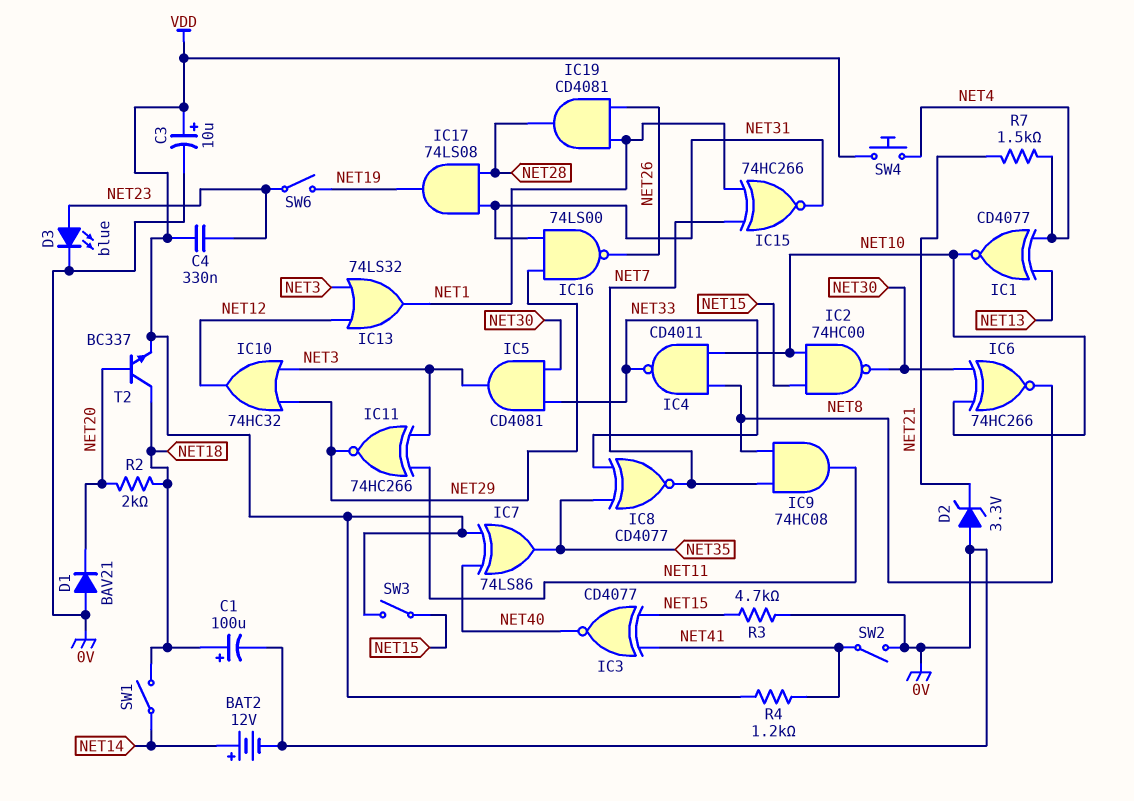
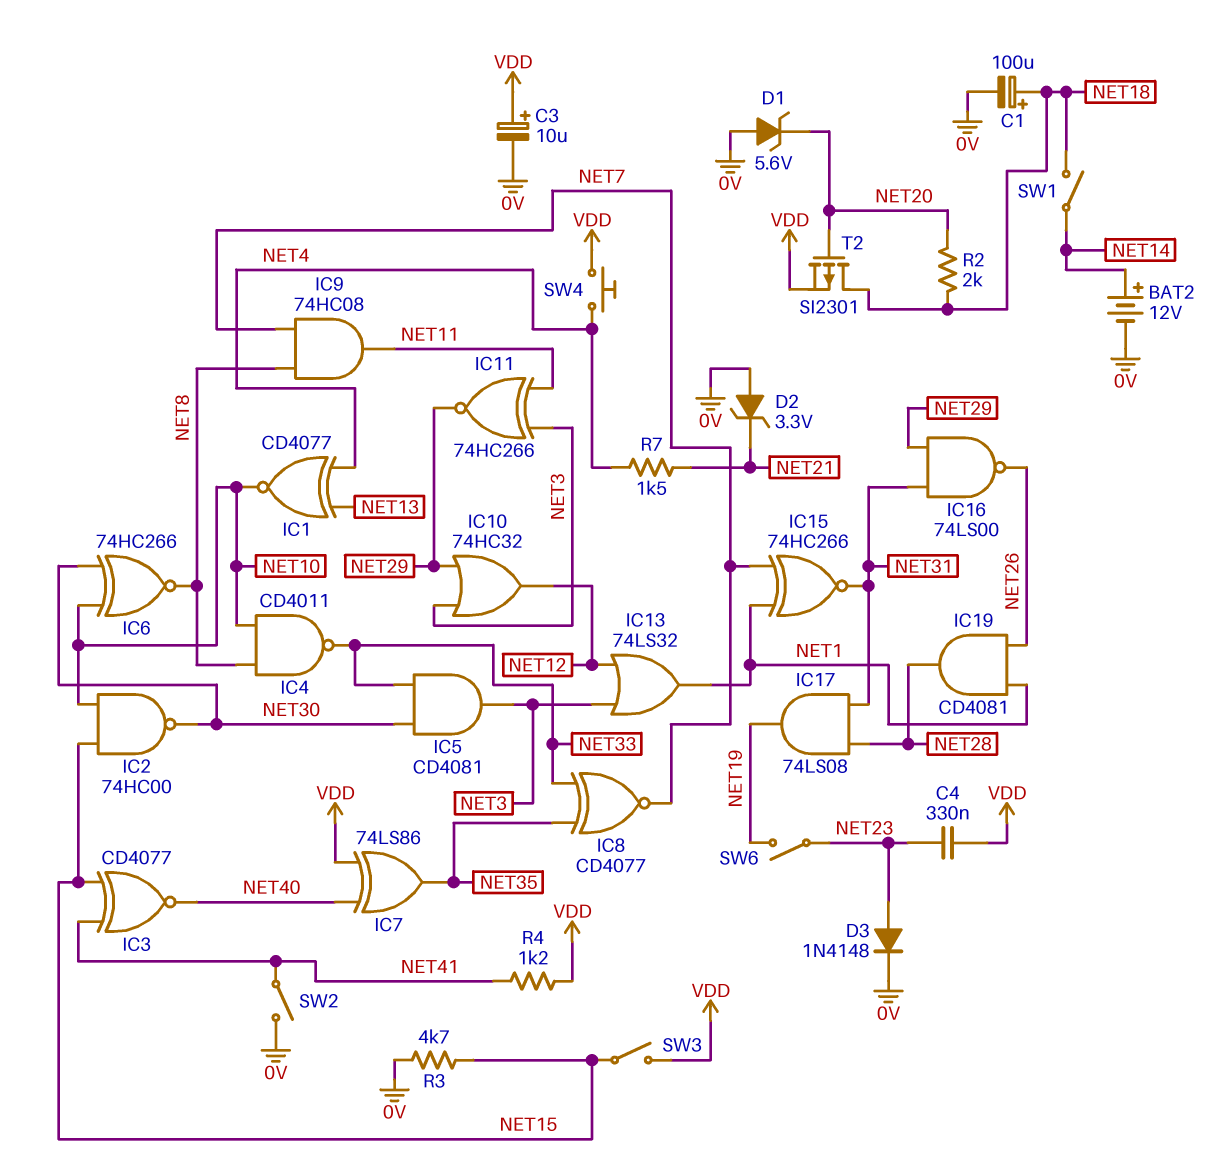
D1: diode BAV21 (A 0V, K NET20) -> zener 5.6V (A 0V, K NET20)
D3: LED blue (A NET23, K 0V) -> diode 1N4148 (A NET23, K 0V)
T2: NPN BC337 (B NET20, C NET18, E VDD) -> PMOS SI2301 (G NET20, D NET18, S VDD)

